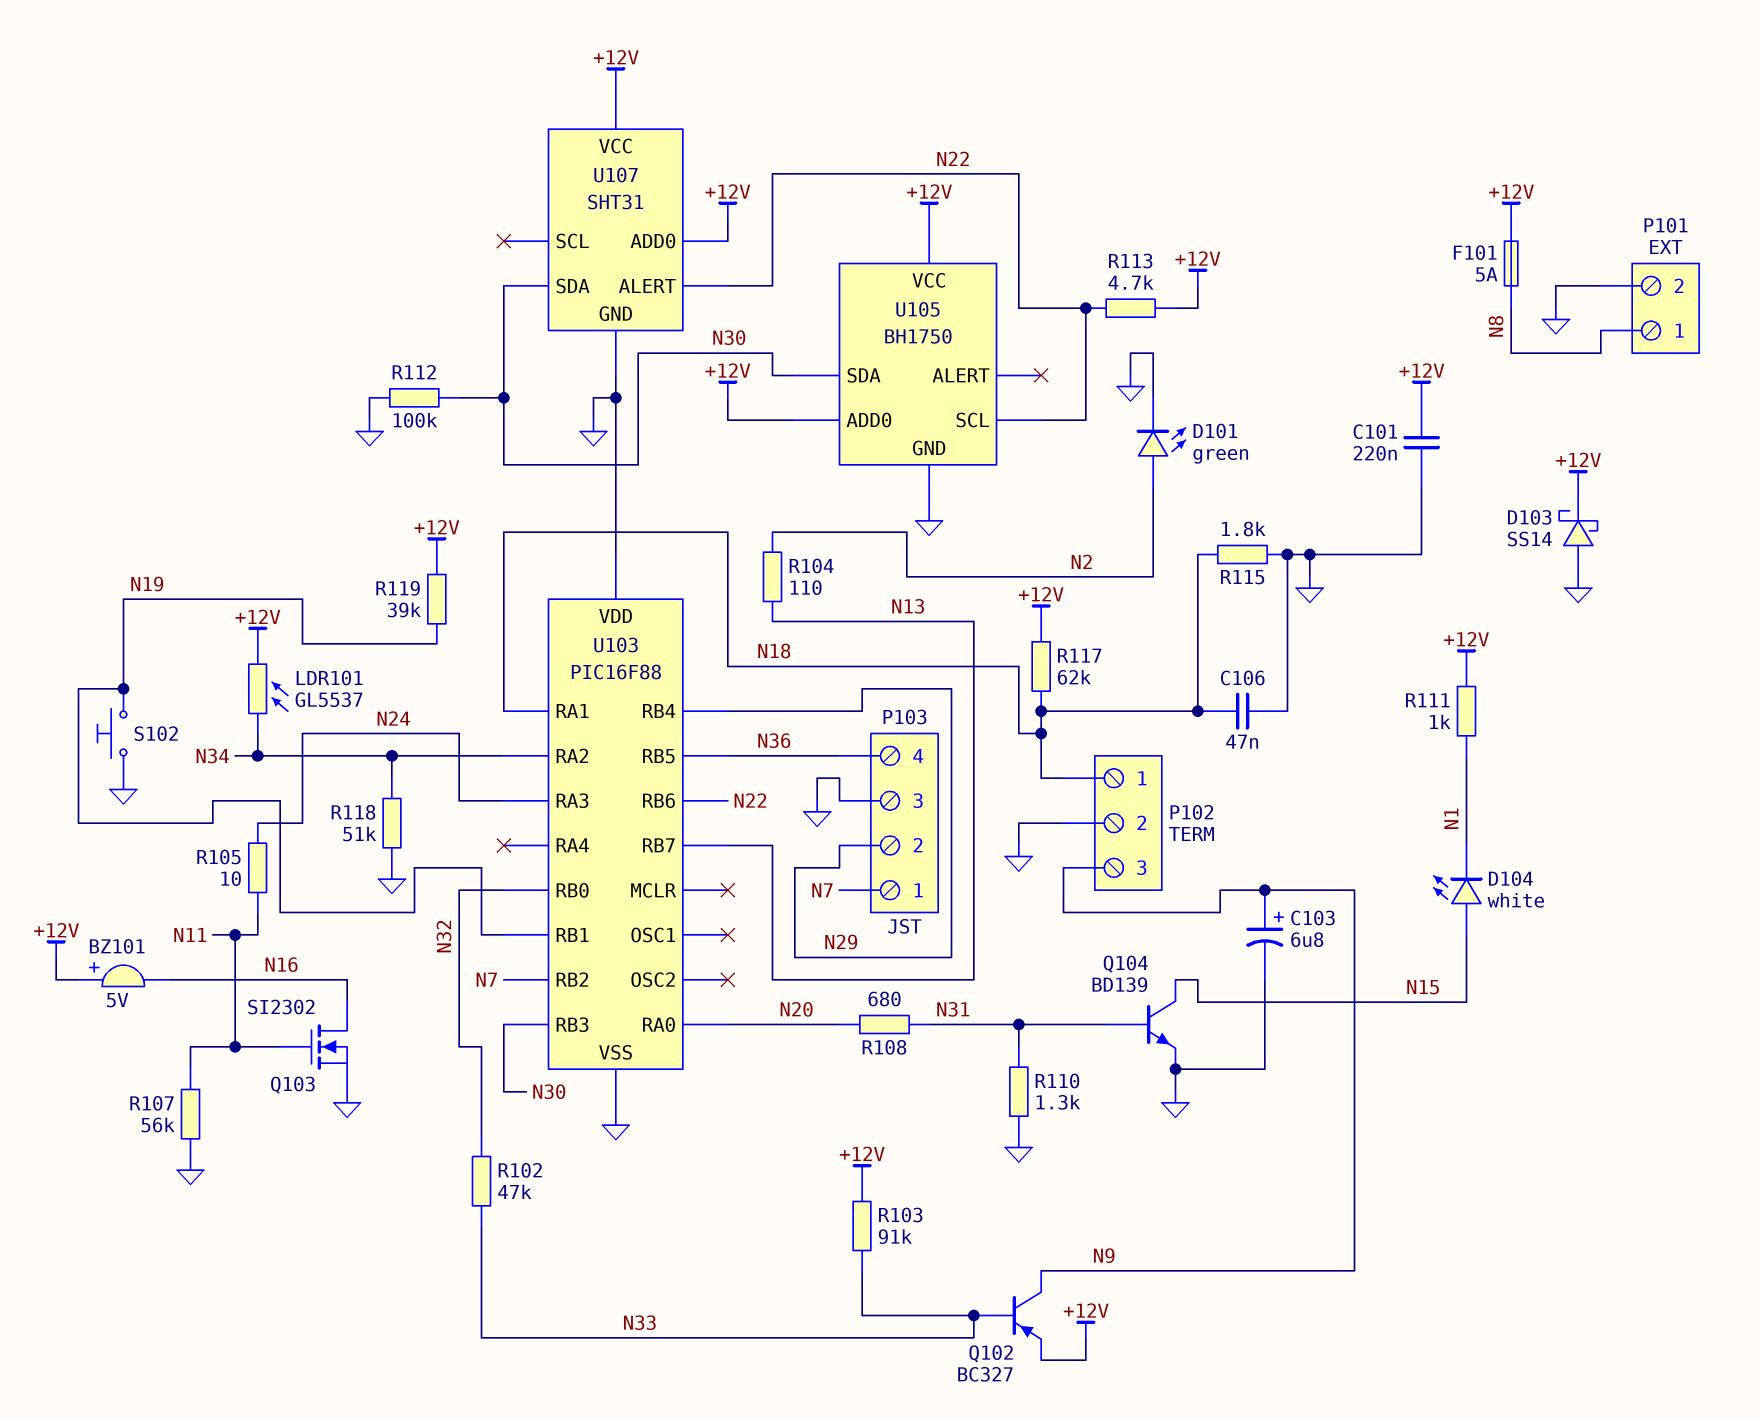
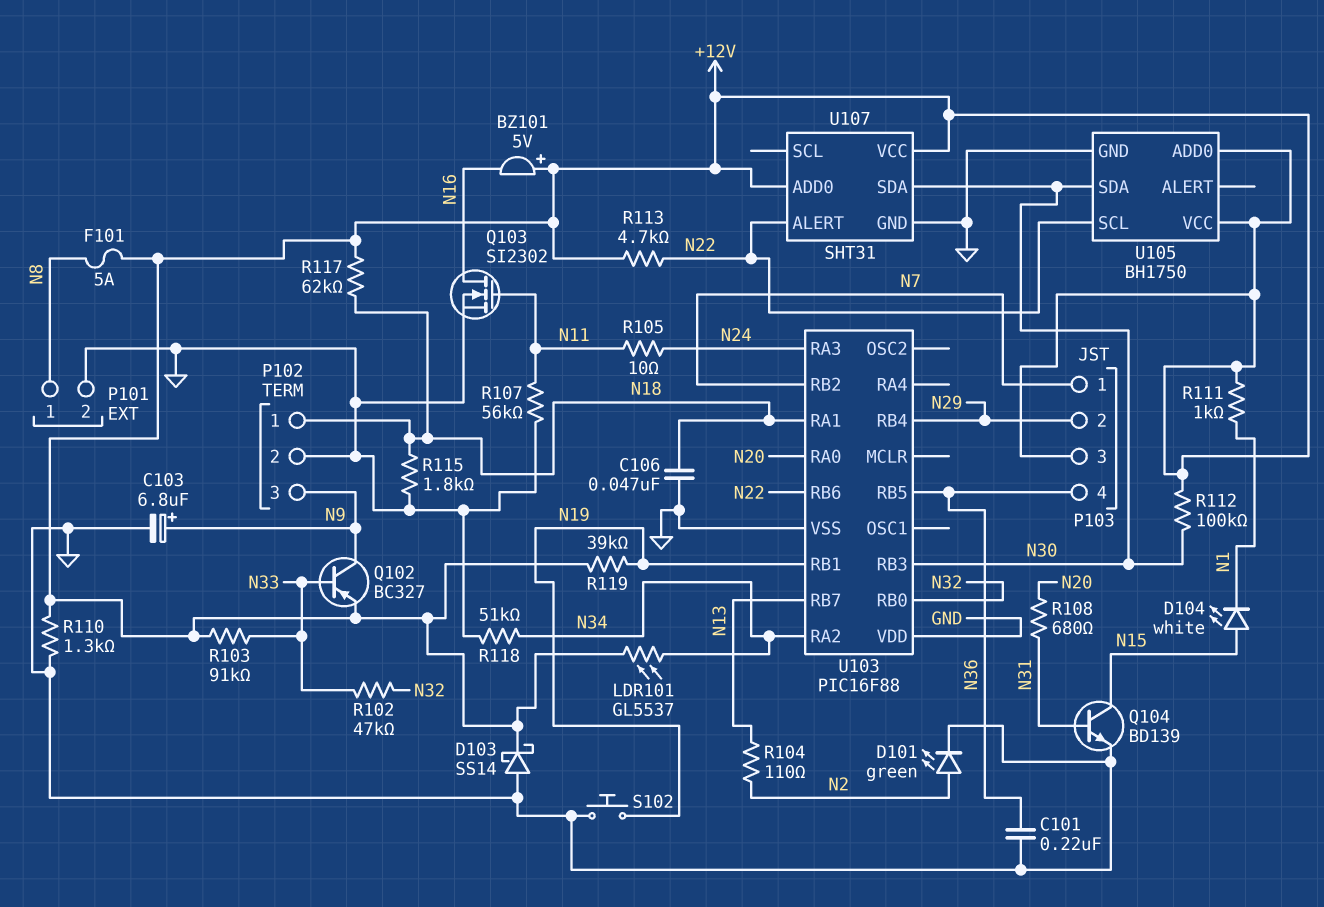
C101: 220nF (+12V, GND) -> 220nF (GND, N36)
P103 pin 3: GND -> +12V
R110: 1.3k (GND, N31) -> 1.3k (+12V, GND)
R112: 100k (GND, N30) -> 100k (+12V, N30)

